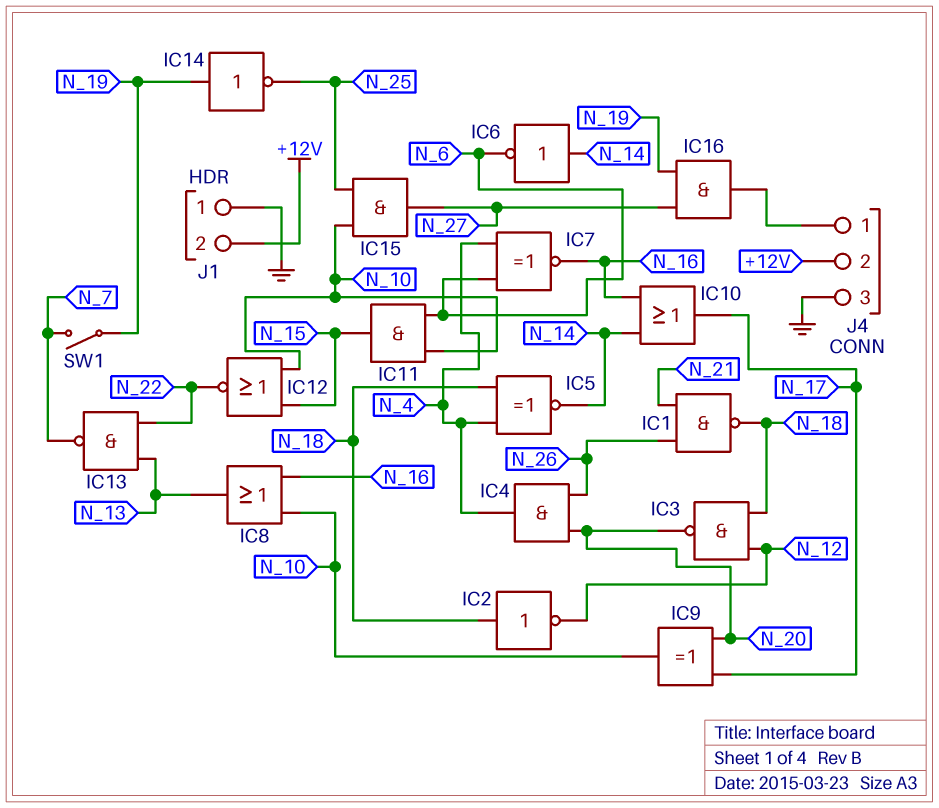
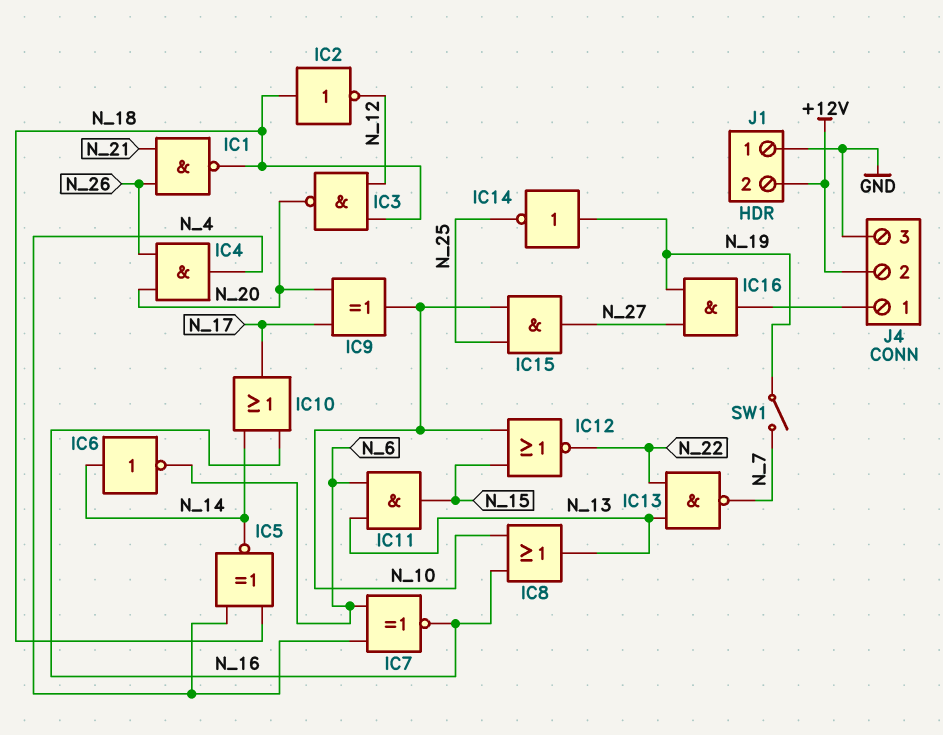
IC11: AND (in N_6, in N_10, out N_15) -> AND (in N_6, in N_13, out N_15)

